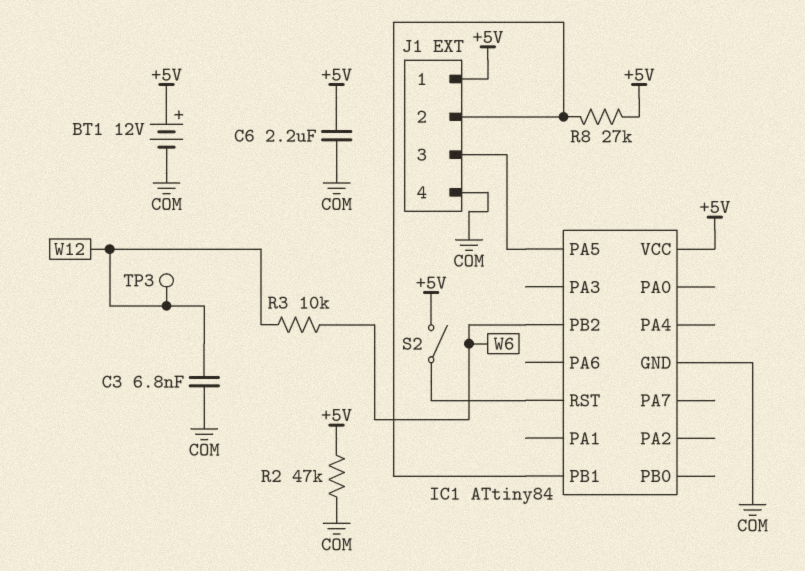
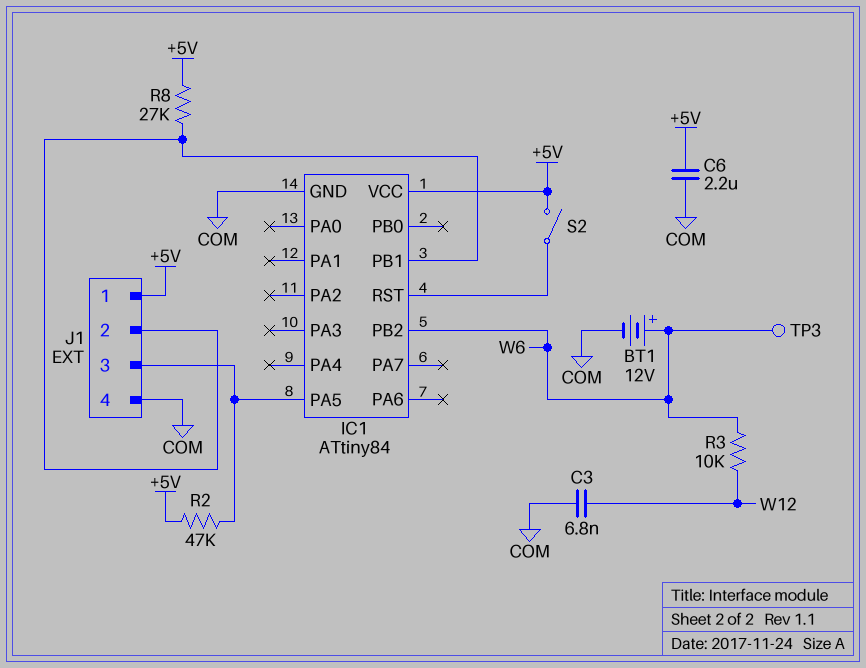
BT1: 12V (plus +5V, minus COM) -> 12V (plus W6, minus COM)
R2: 47k (+5V, COM) -> 47k (+5V, IC1/PA5)
TP3: test point (W12) -> test point (W6)

